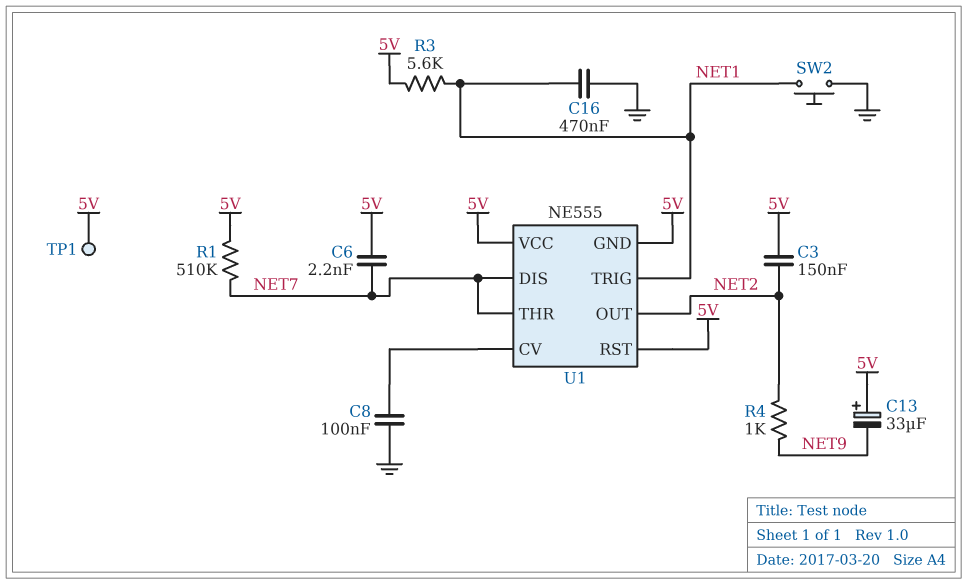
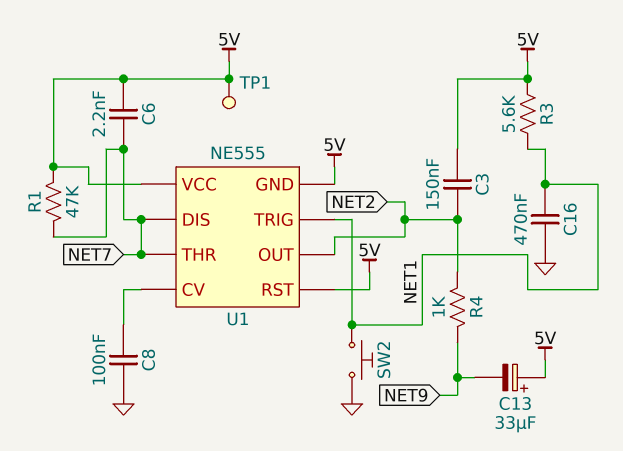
R1: 510k (5V, NET7) -> 47k (5V, NET7)

